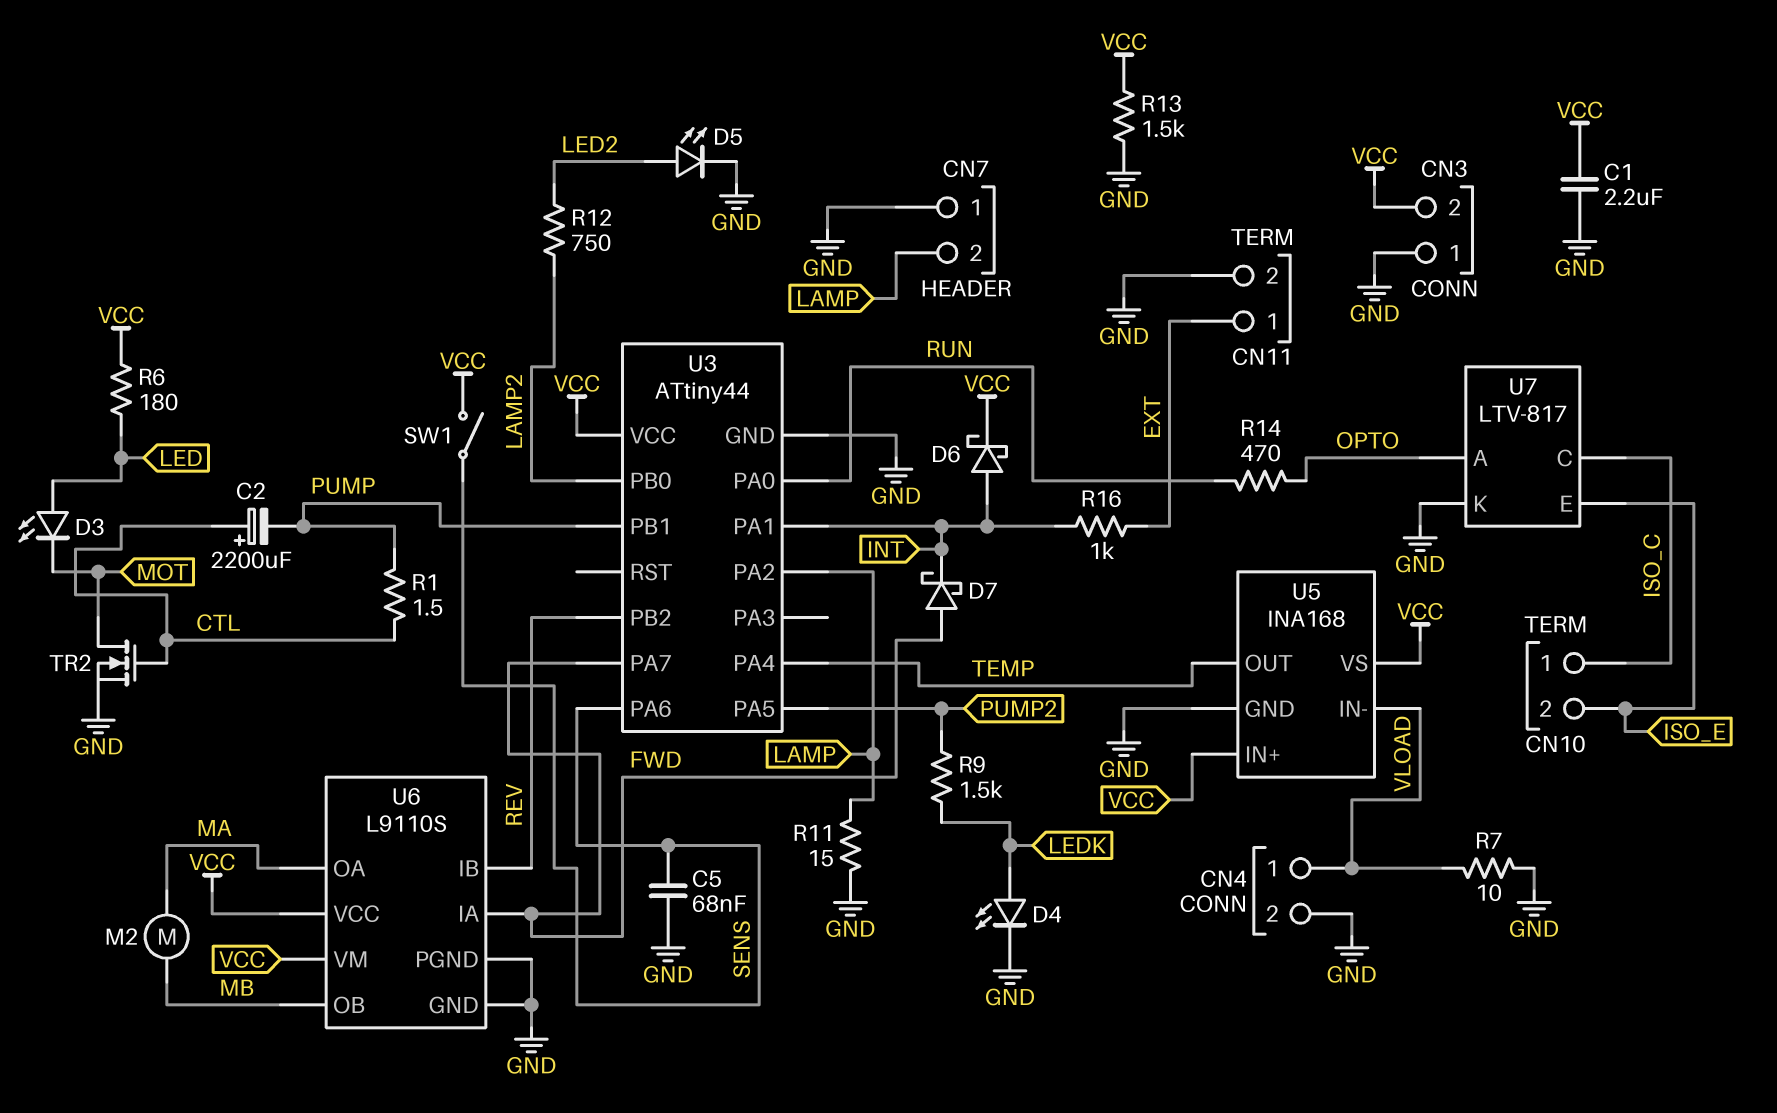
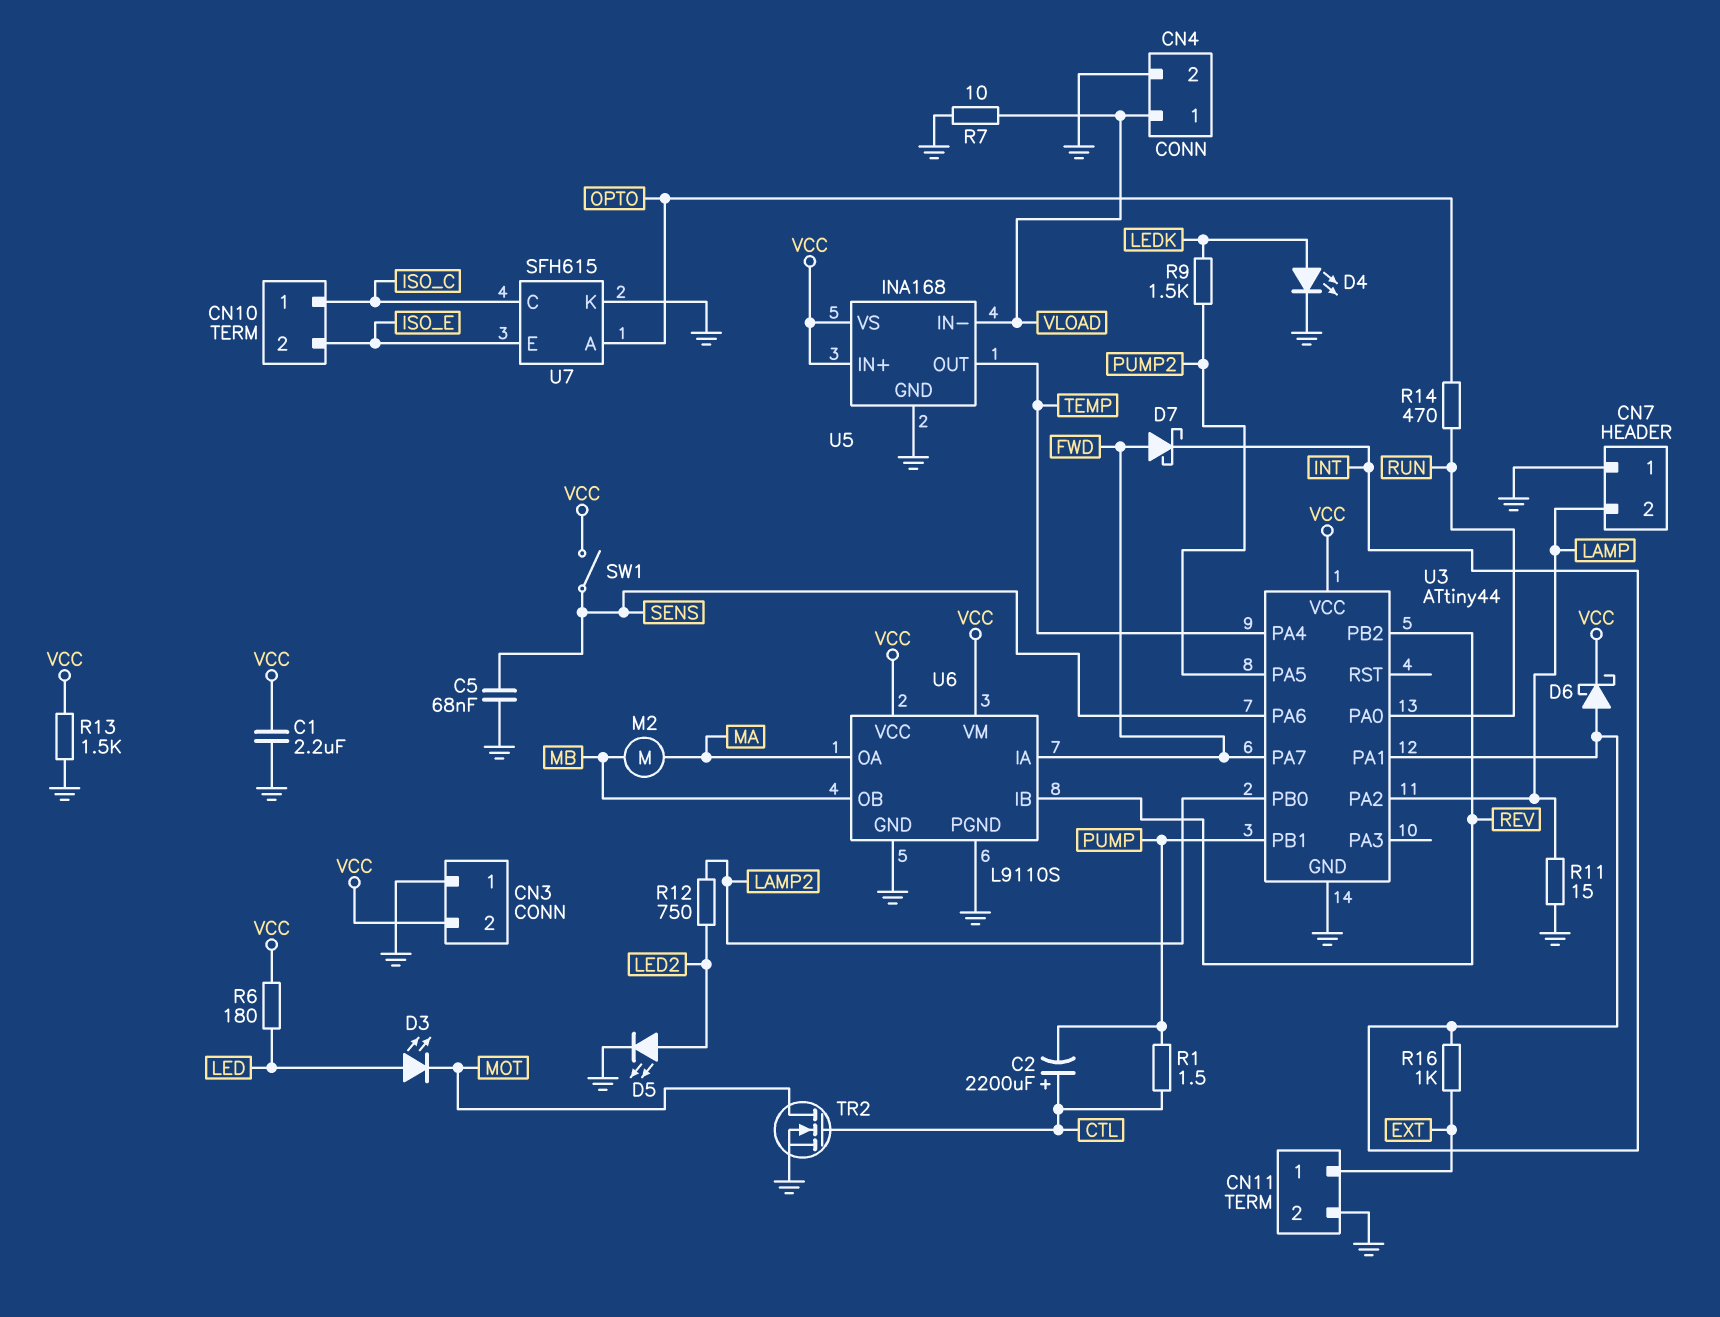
U7: LTV-817 -> SFH615

